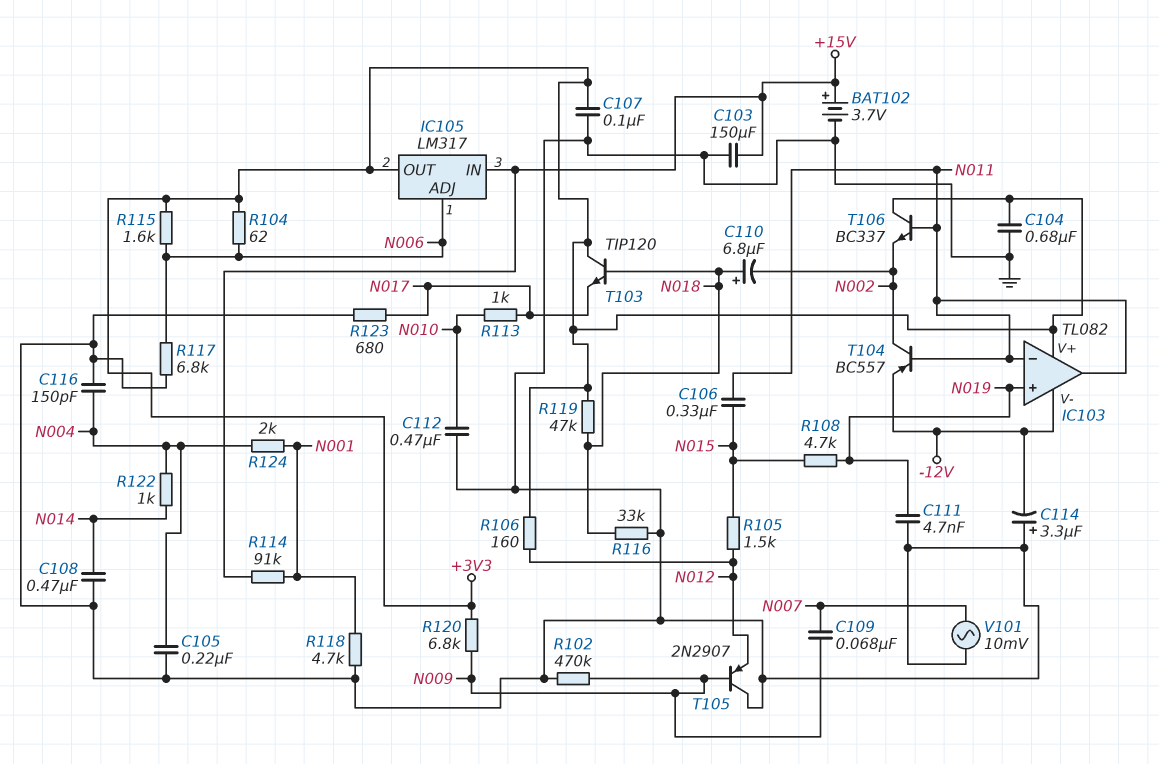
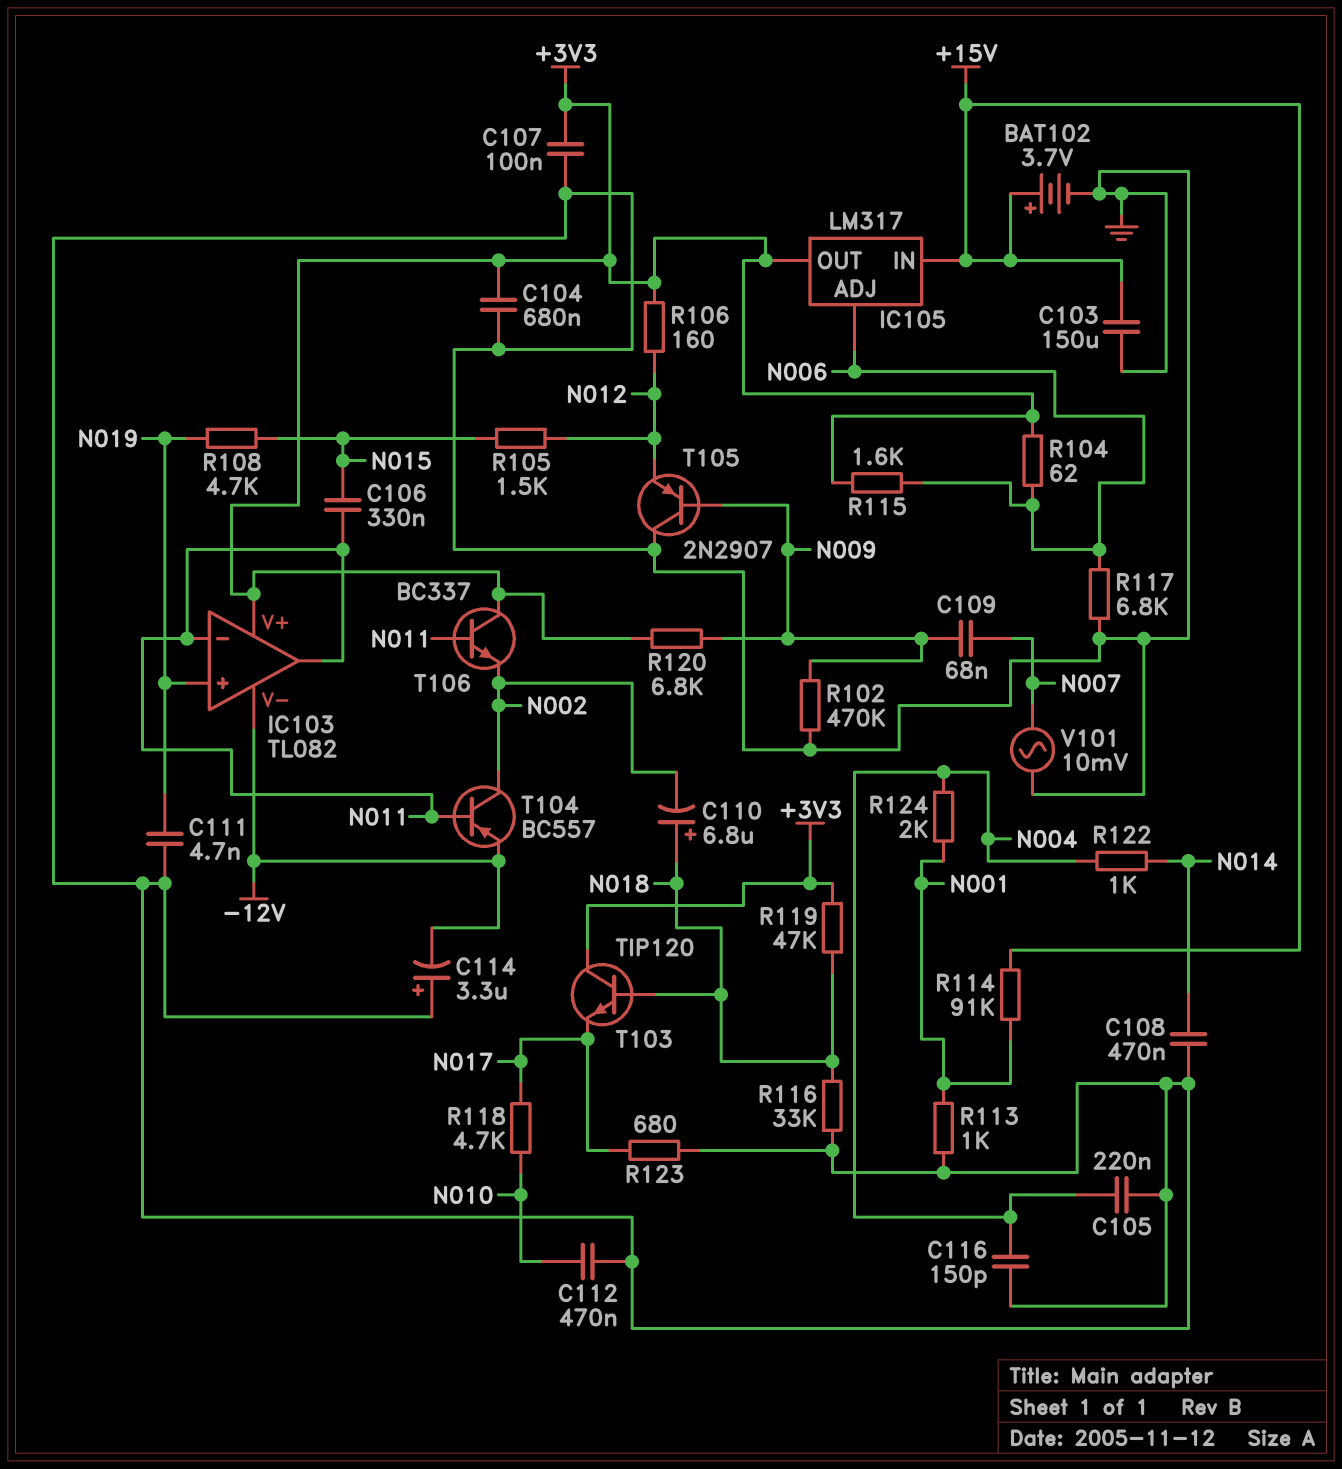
R113: 1k (N010, N017) -> 1k (GND, N001)
R118: 4.7k (GND, N001) -> 4.7k (N010, N017)

